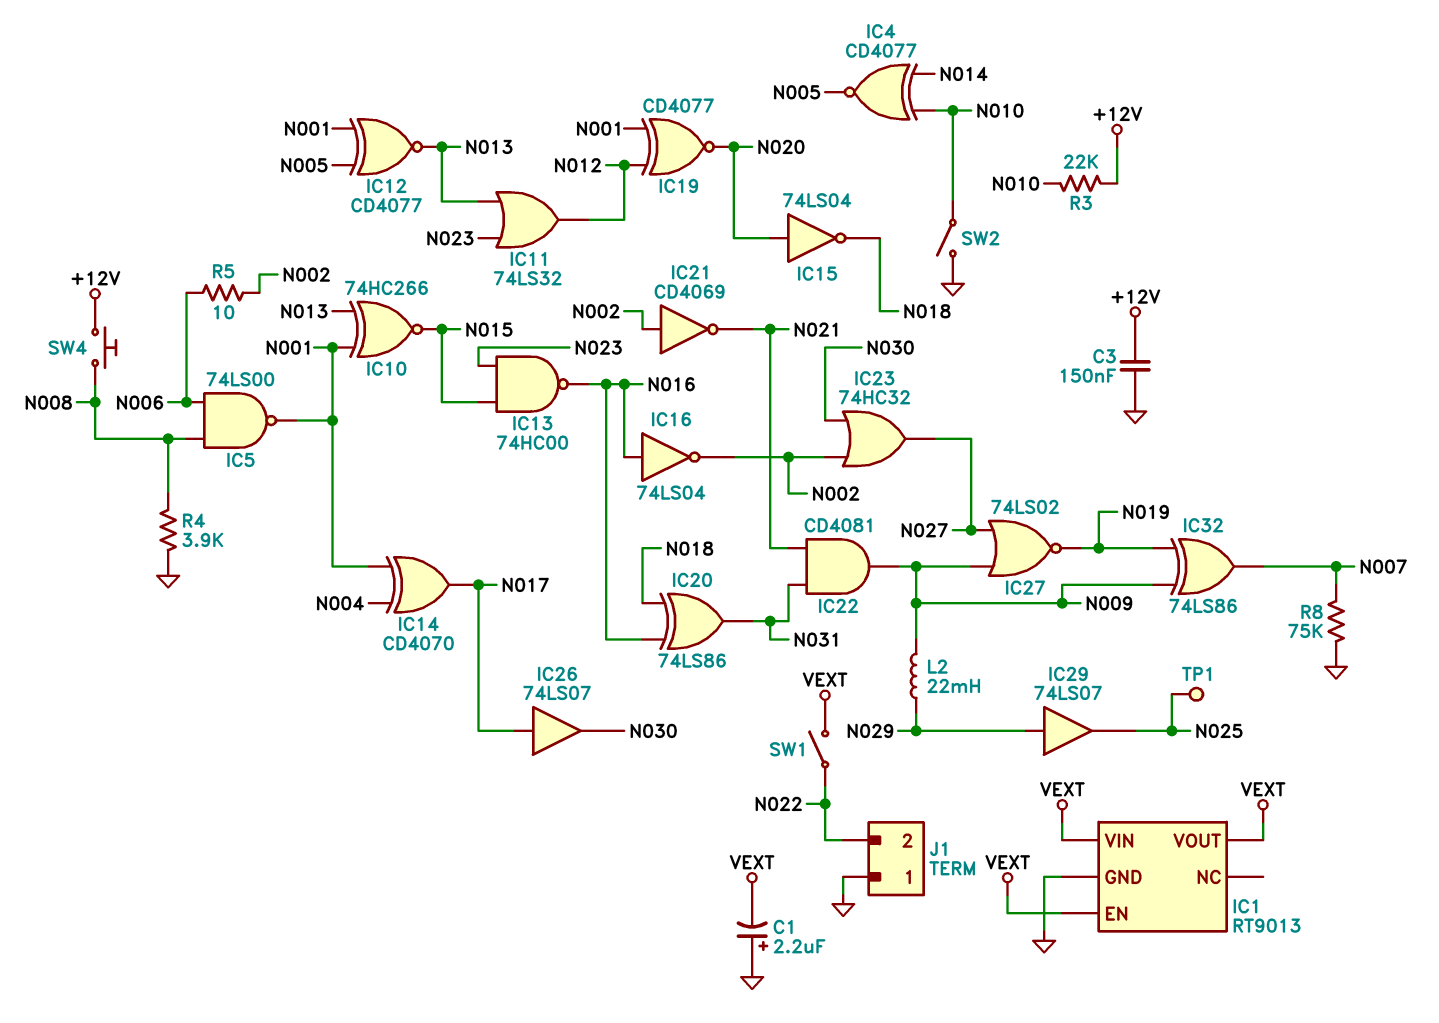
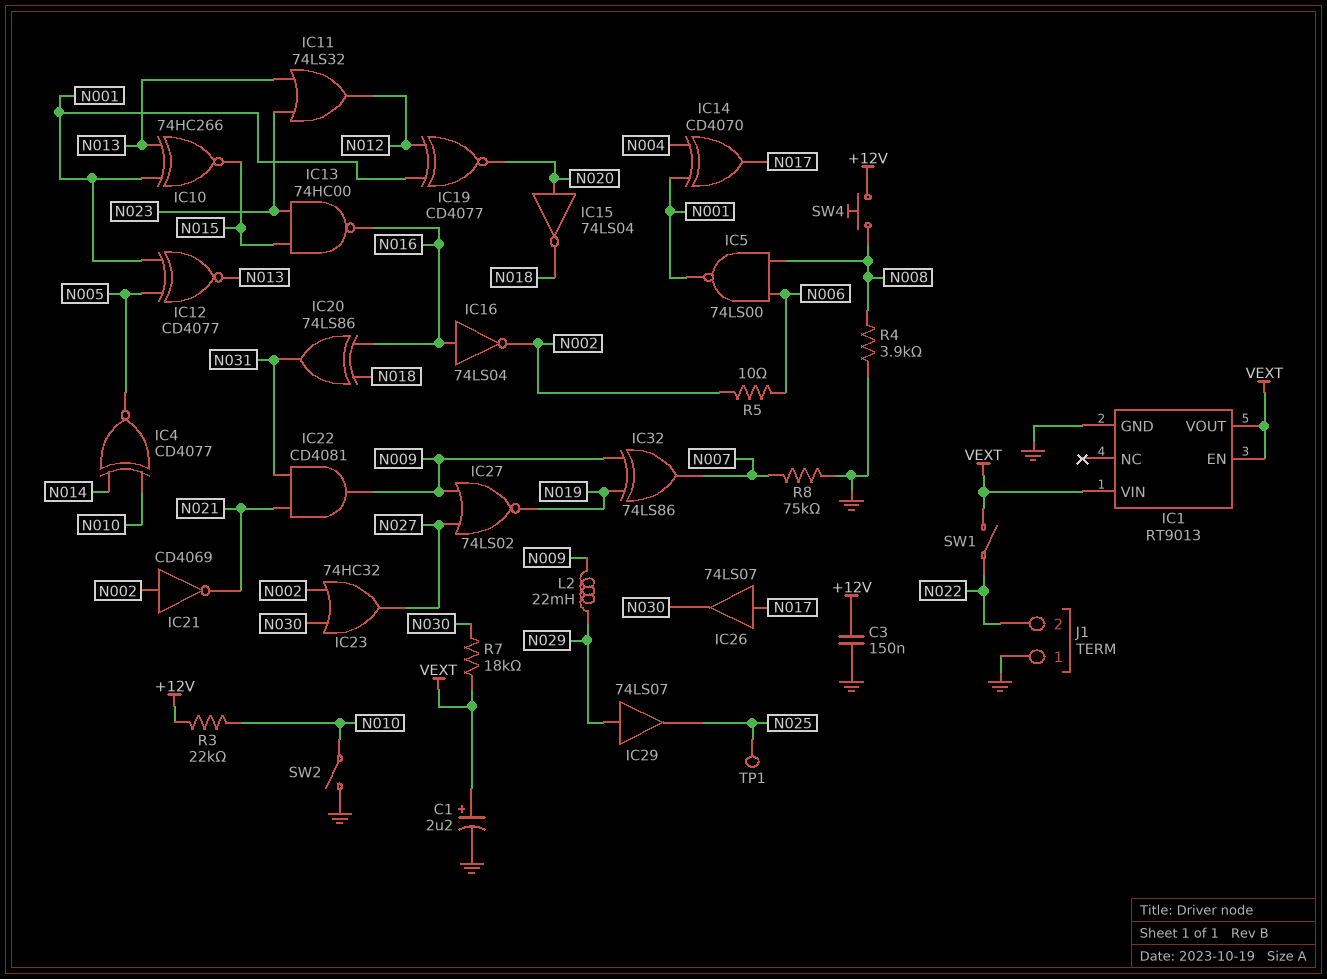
C1: 2.2uF (plus GND, minus VEXT) -> 2.2uF (plus VEXT, minus GND)
R7: none -> 18k (N030, VEXT)

